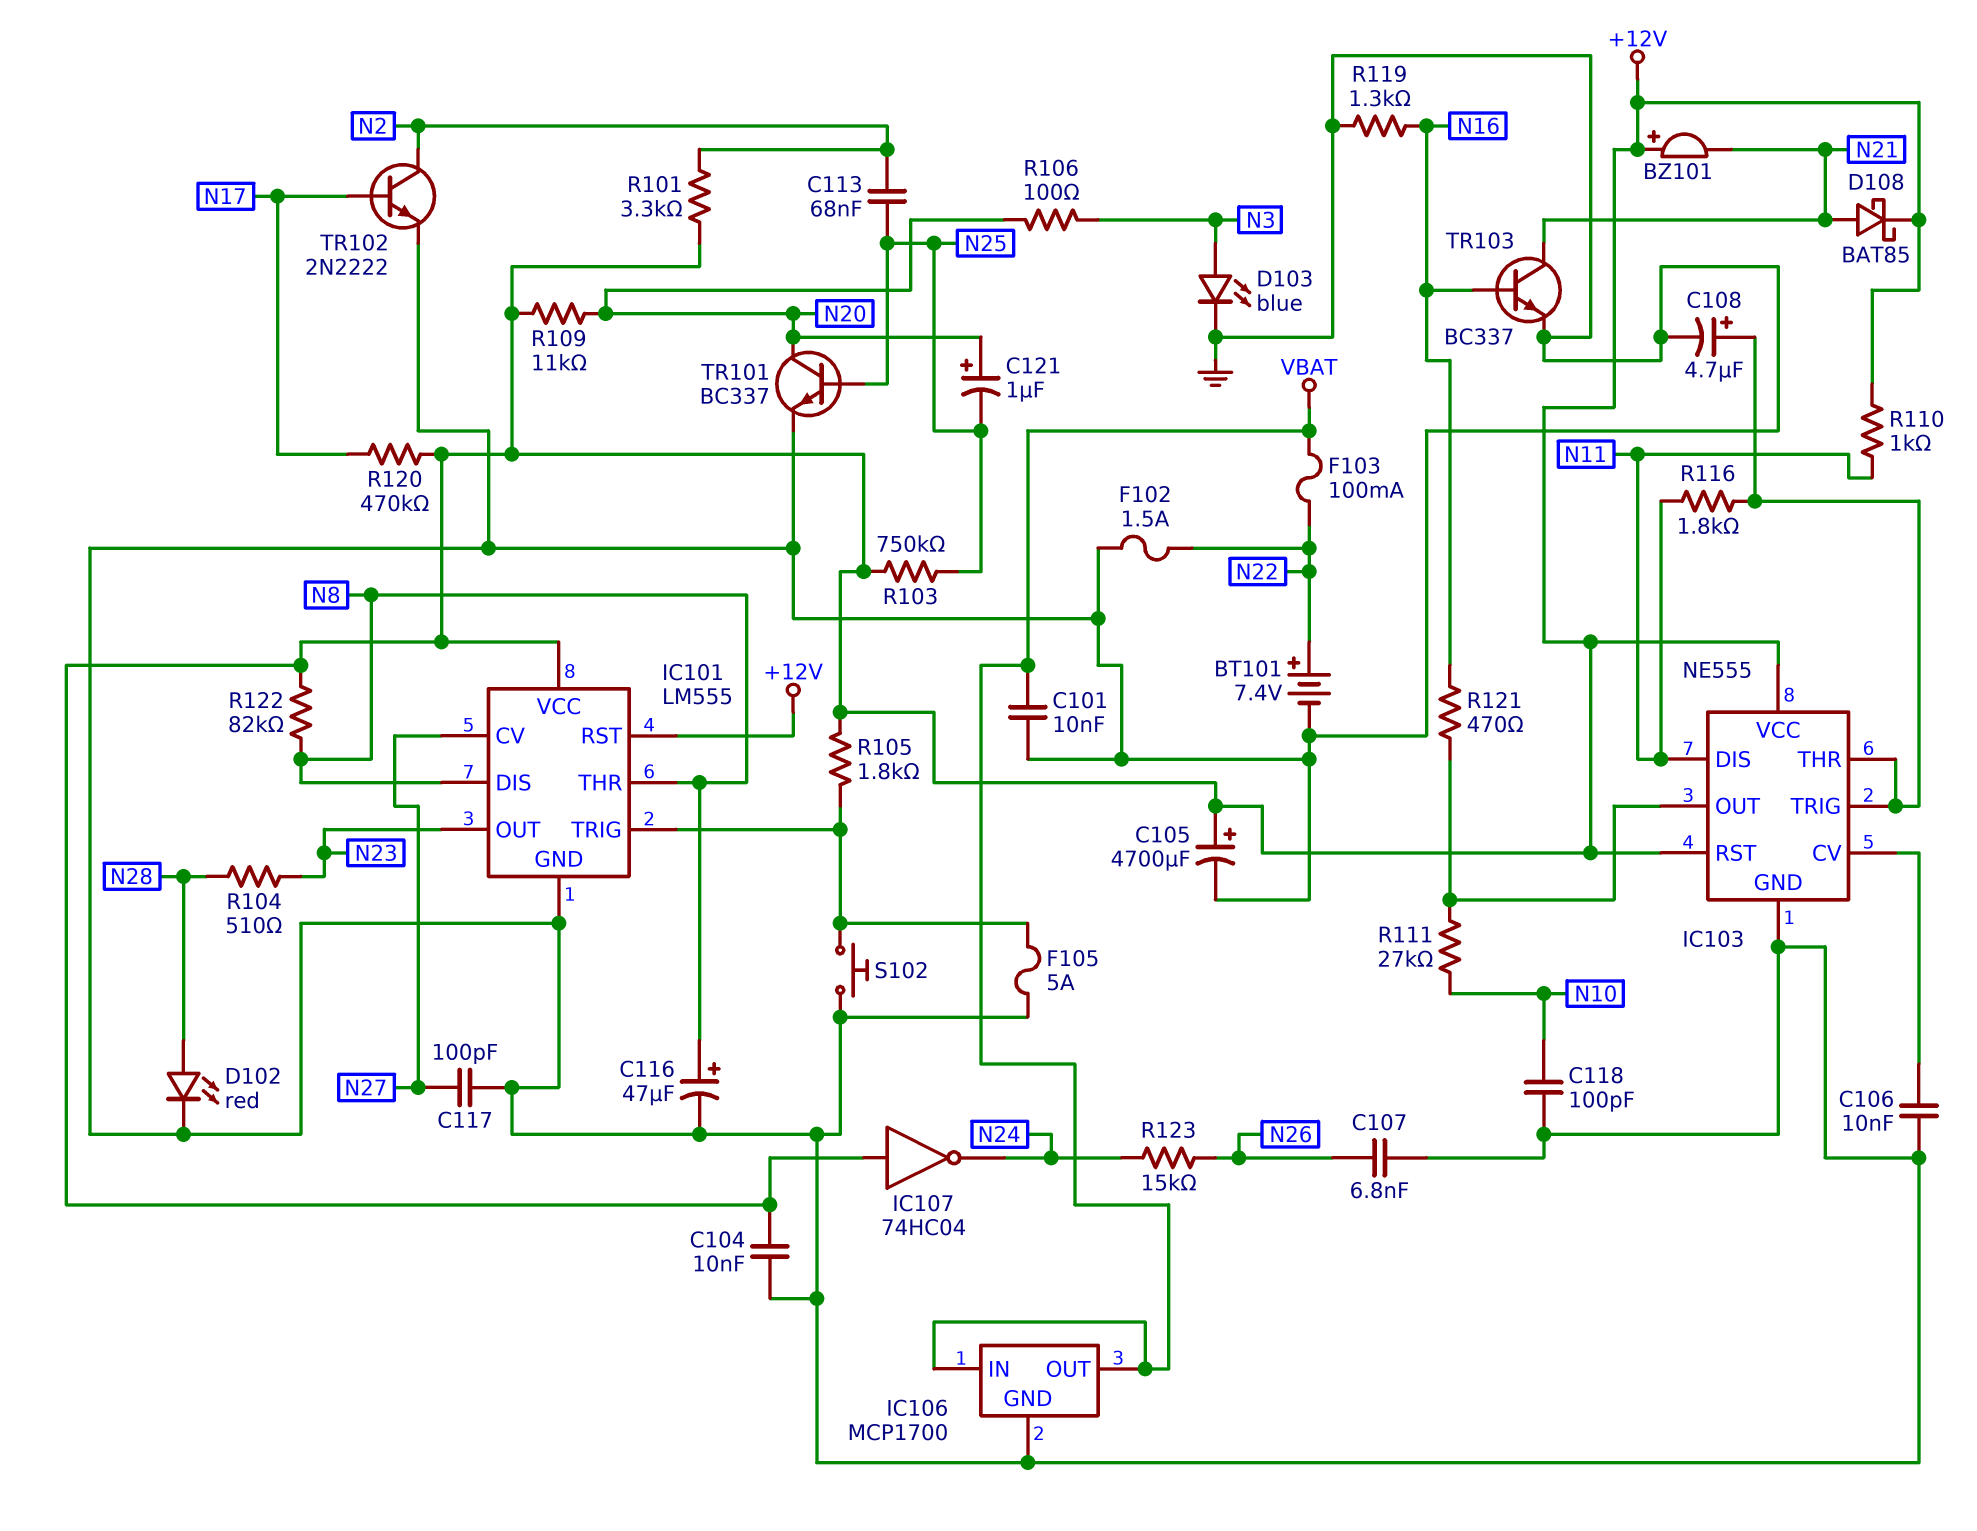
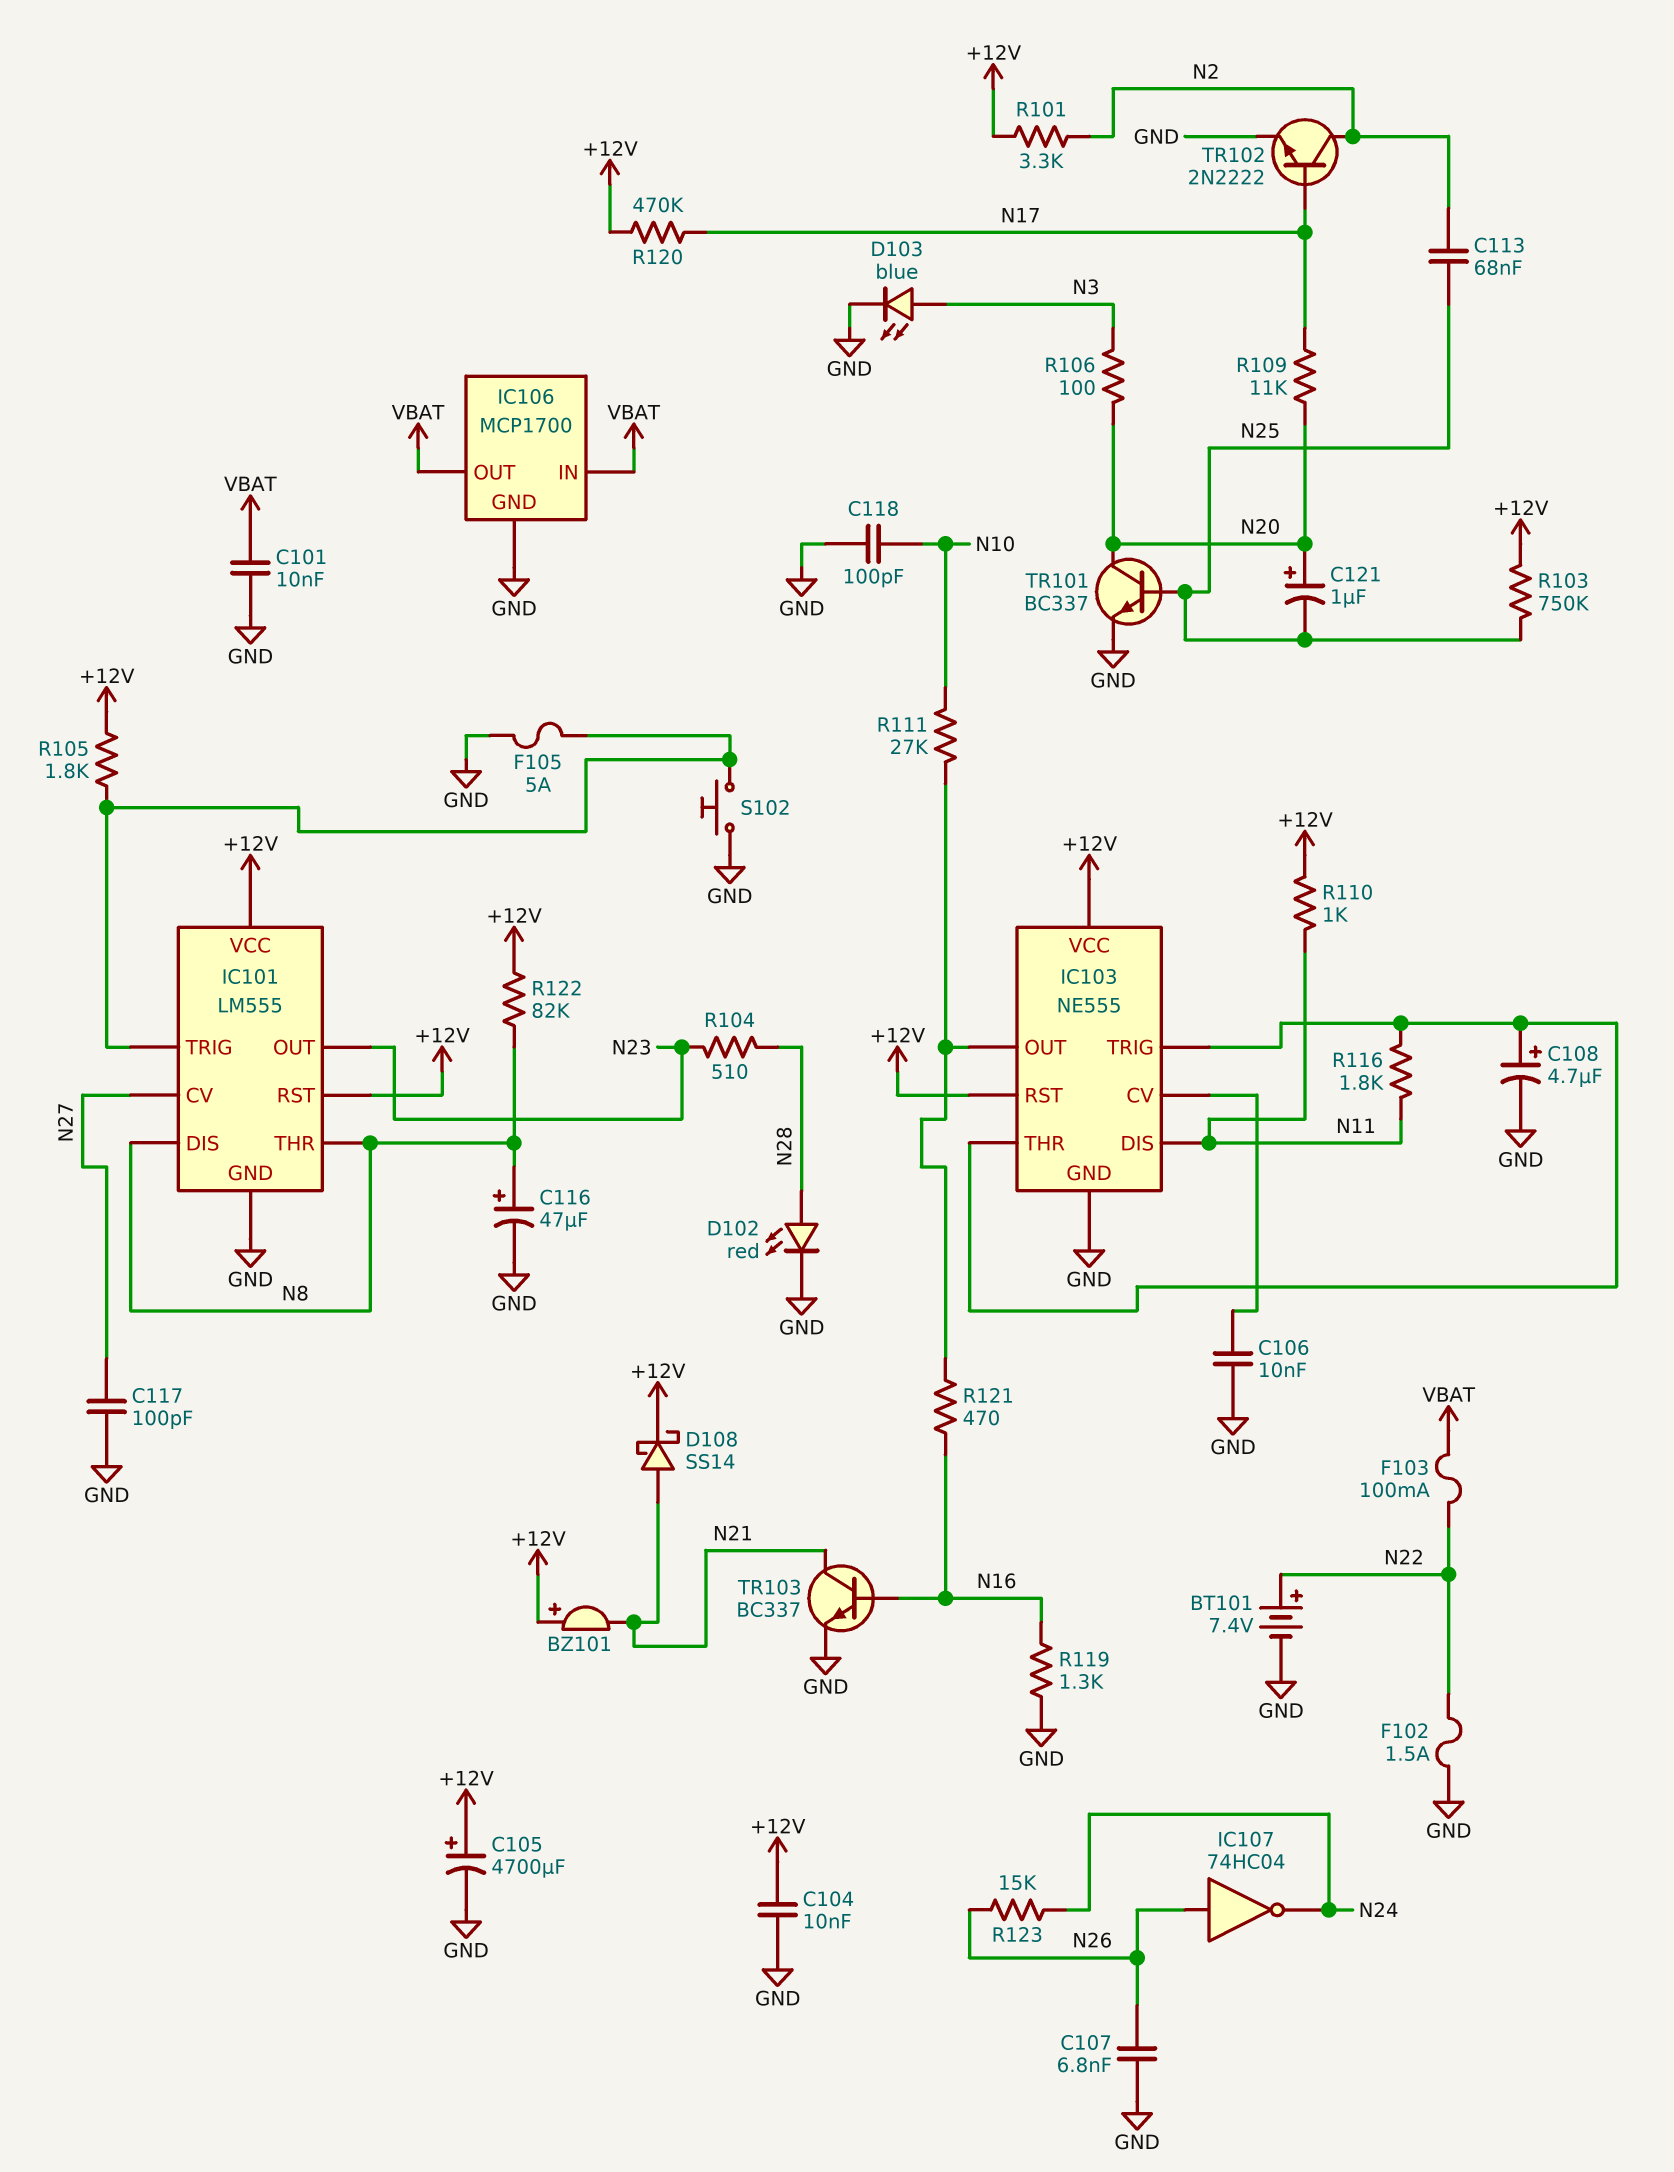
D108: schottky BAT85 (A N21, K +12V) -> schottky SS14 (A N21, K +12V)
IC107: NOT 74HC04 (in +12V, out N24) -> NOT 74HC04 (in N26, out N24)
R109: 11k (+12V, N20) -> 11k (N17, N20)

